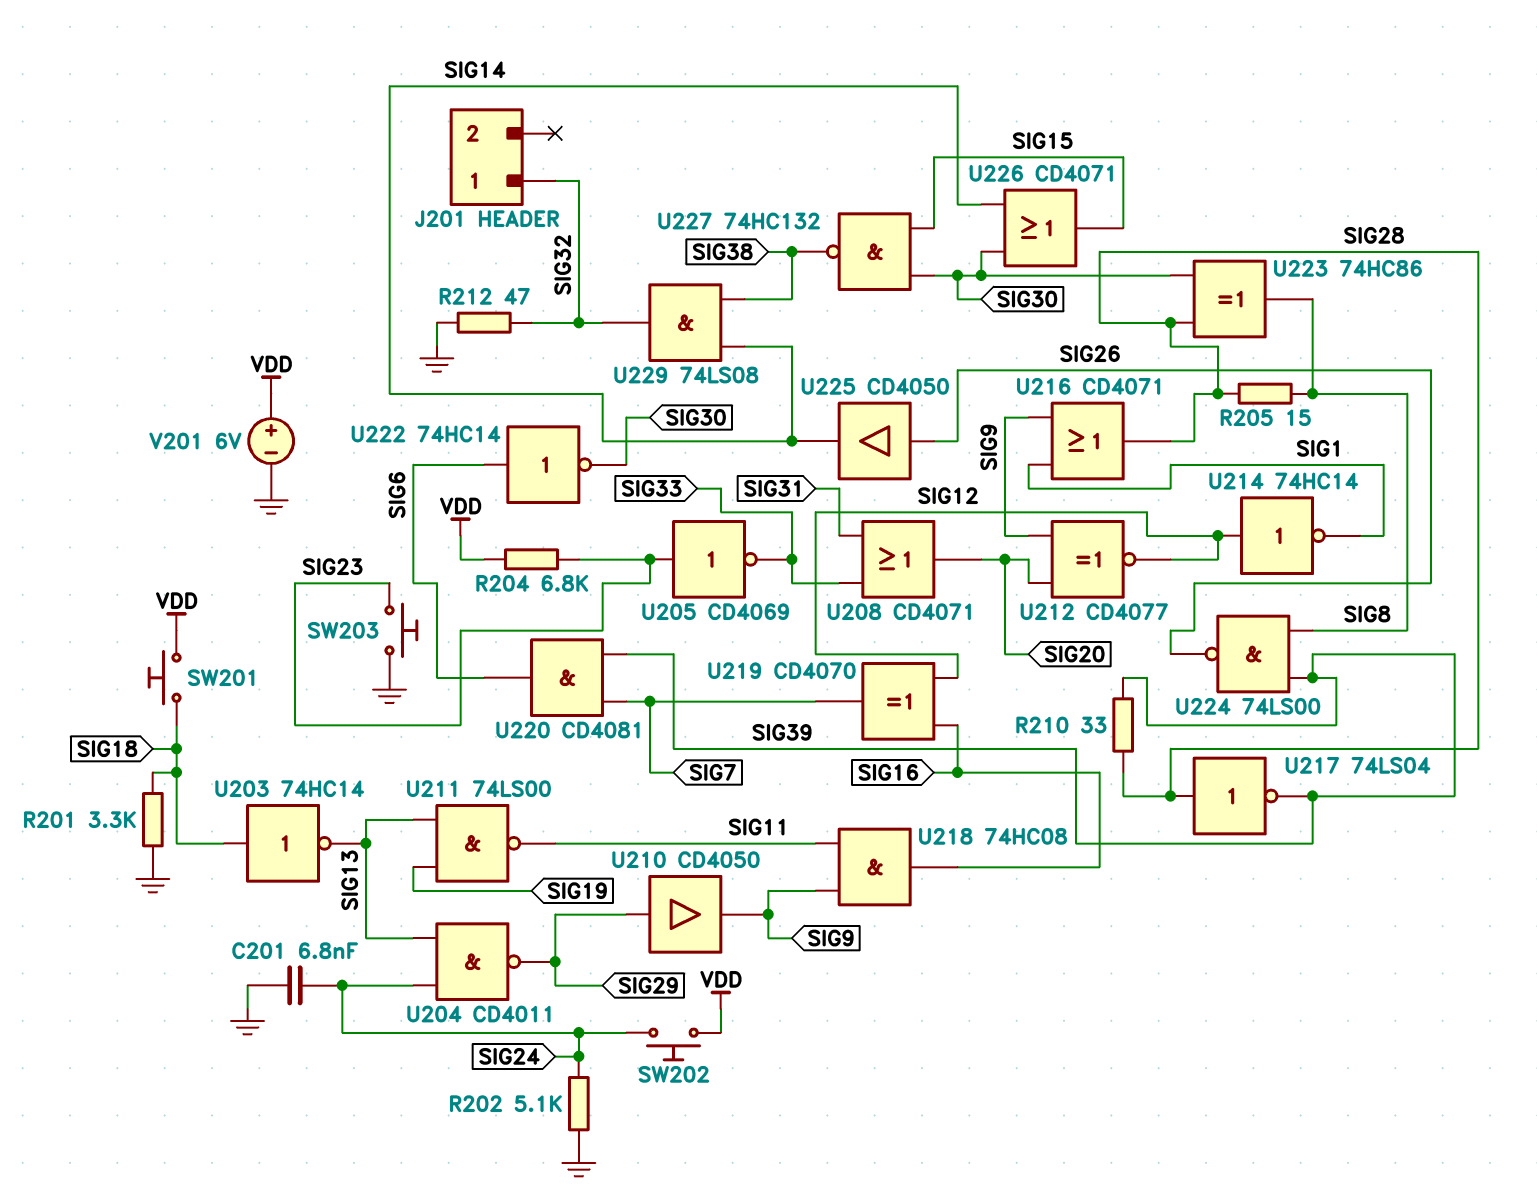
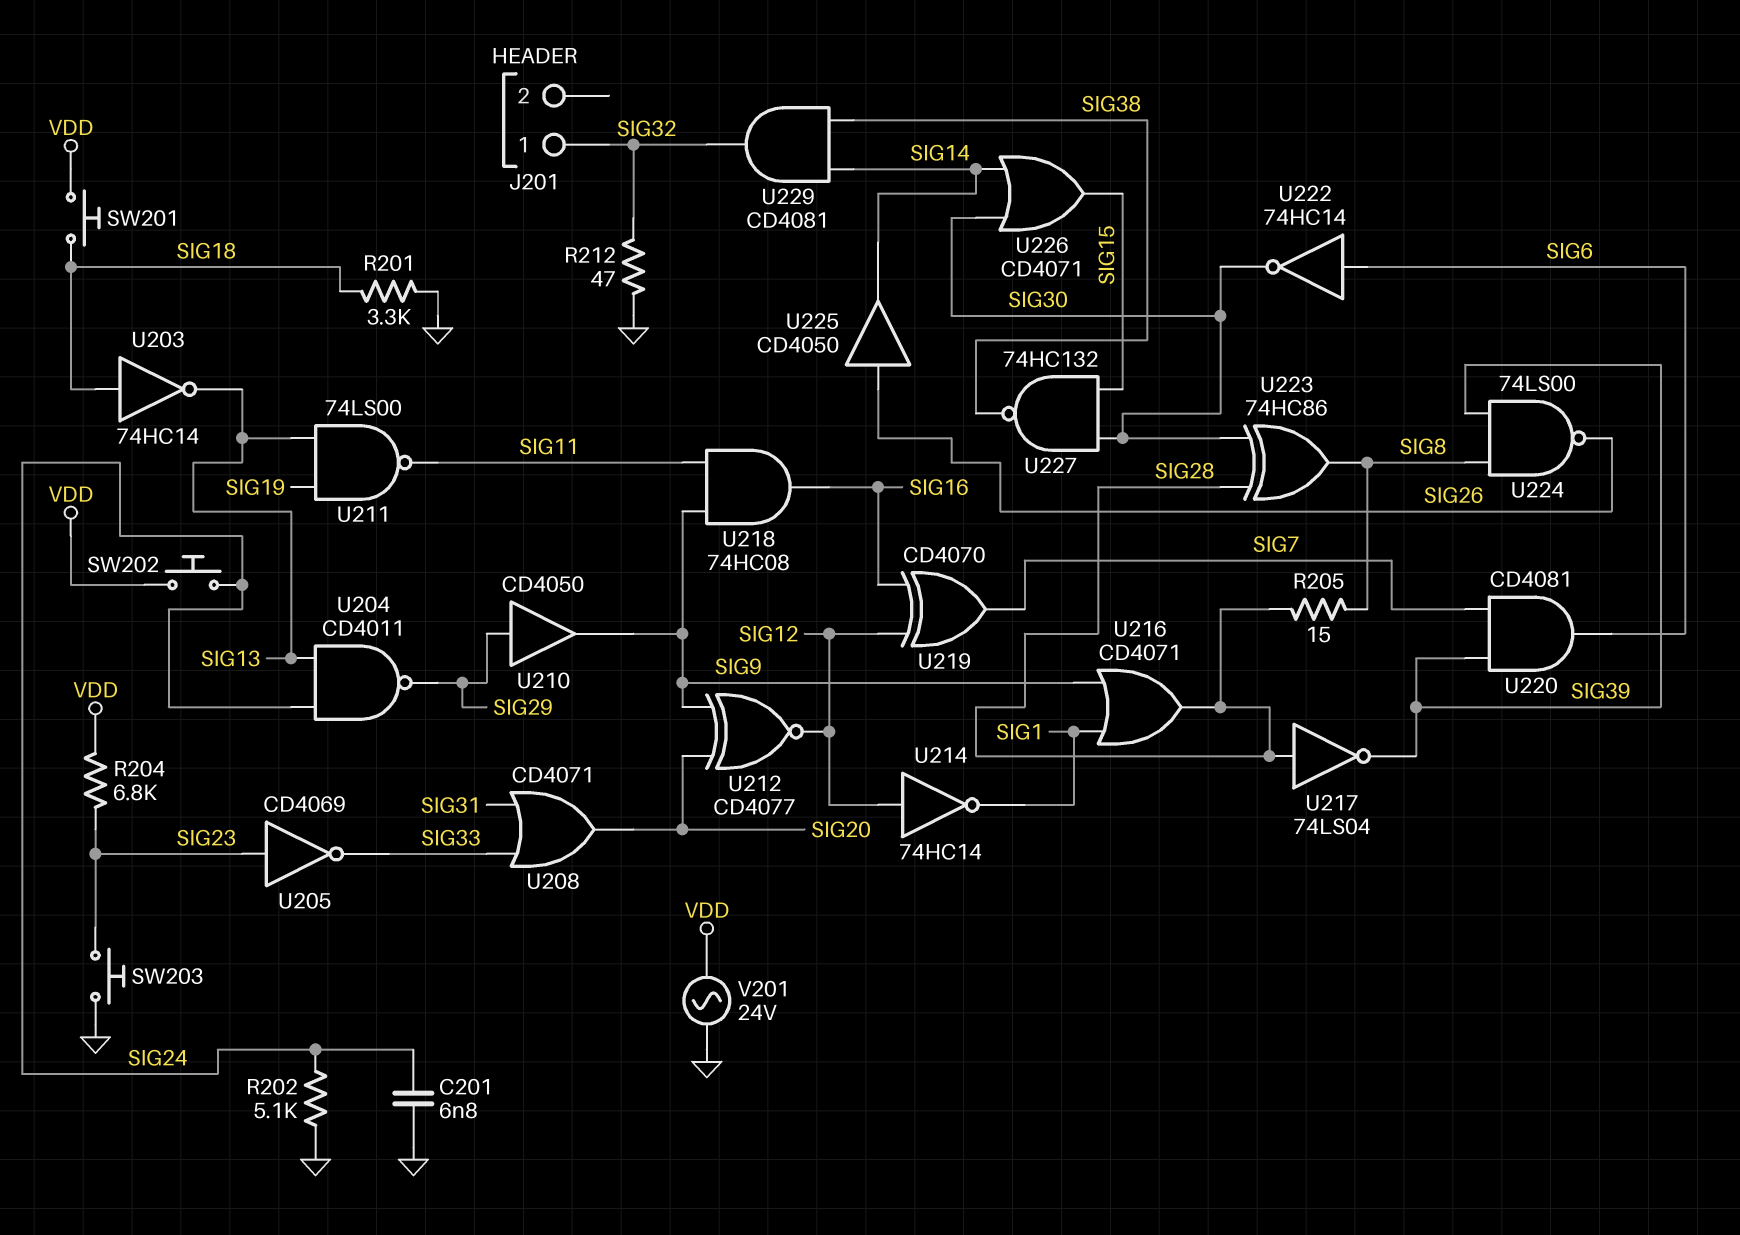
R210: 33 (SIG28, SIG39) -> none
U229: AND 74LS08 (in SIG14, in SIG38, out SIG32) -> AND CD4081 (in SIG14, in SIG38, out SIG32)
V201: 6V (plus VDD, minus GND) -> AC 24V (GND, VDD)

